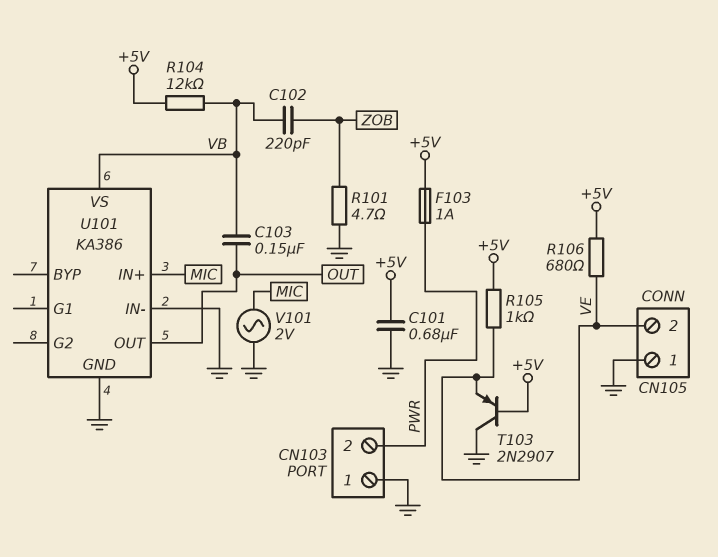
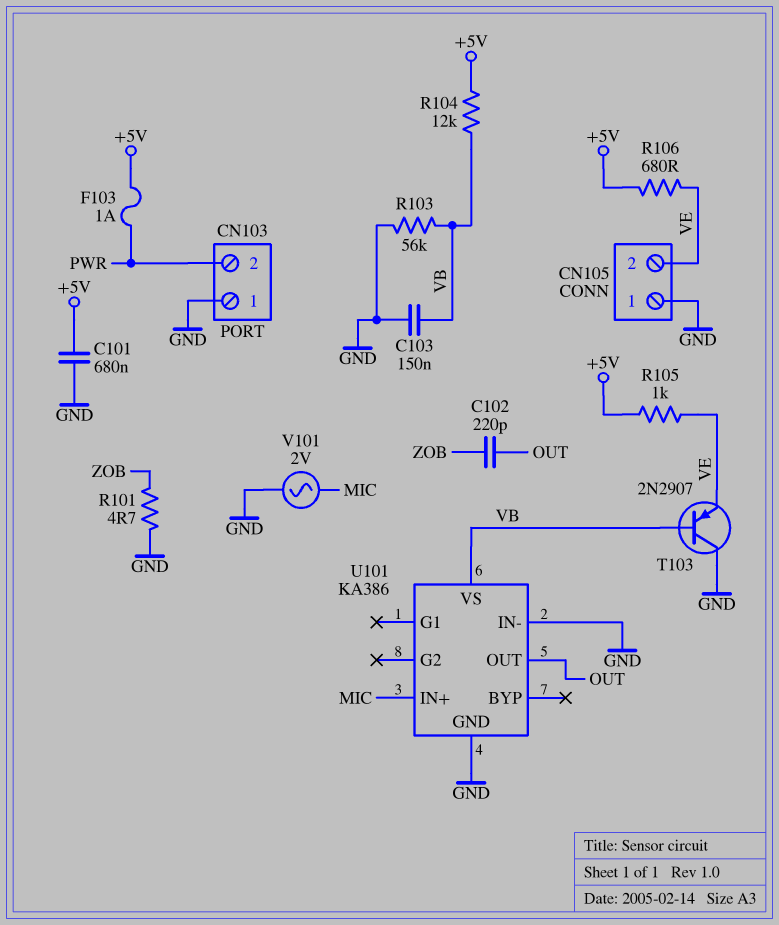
C102: 220pF (VB, ZOB) -> 220pF (OUT, ZOB)
C103: 150nF (OUT, VB) -> 150nF (GND, VB)
R103: none -> 56k (GND, VB)
T103: PNP 2N2907 (B +5V, C GND, E VE) -> PNP 2N2907 (B VB, C GND, E VE)

